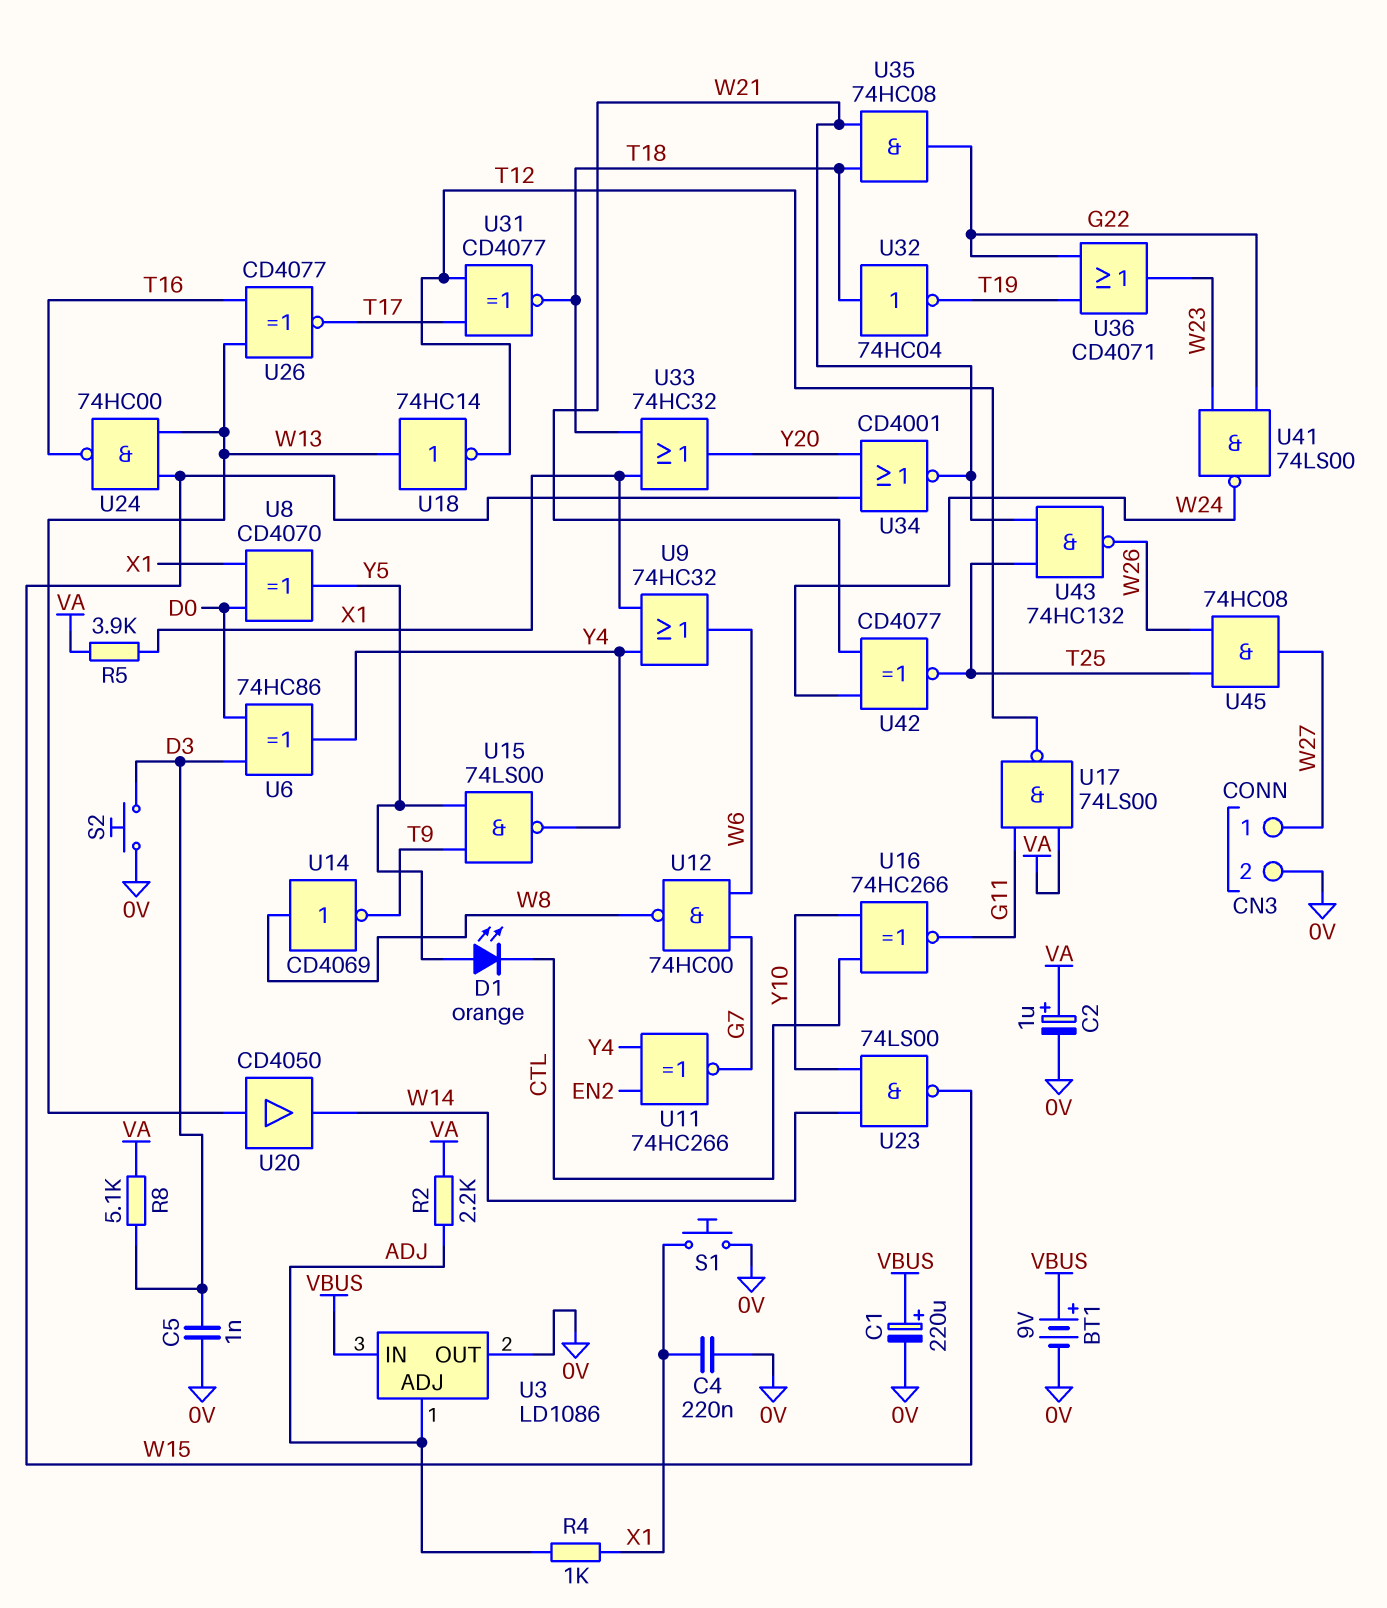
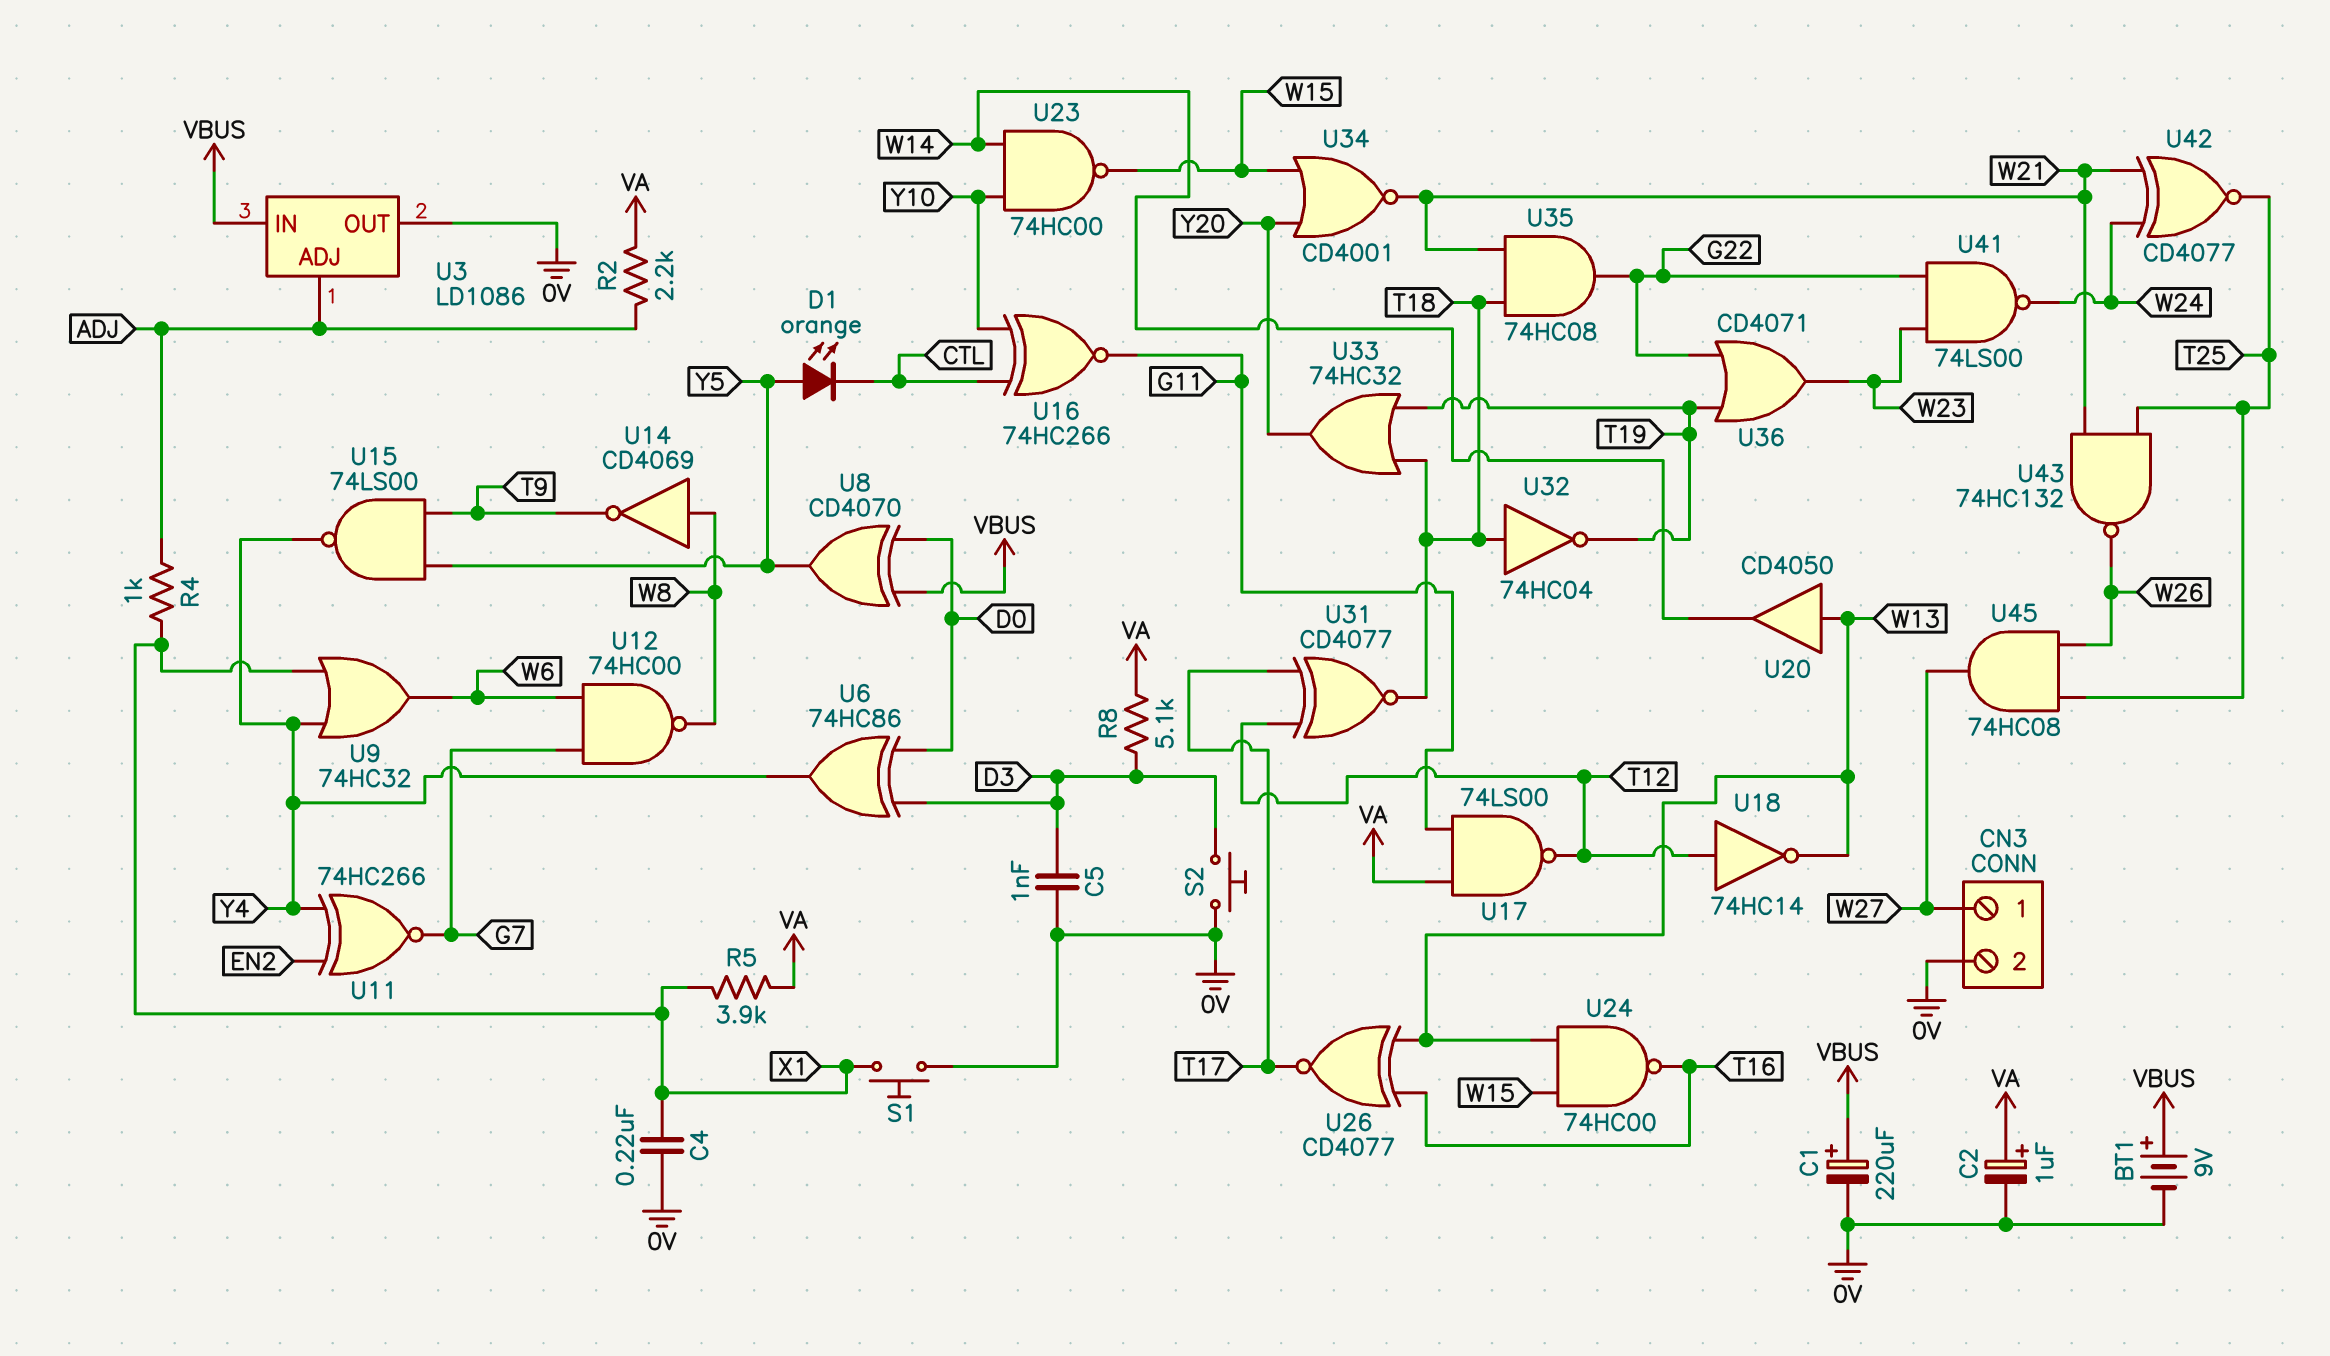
U8: XOR CD4070 (in D0, in X1, out Y5) -> XOR CD4070 (in D0, in VBUS, out Y5)
U18: NOT 74HC14 (in W13, out T12) -> NOT 74HC14 (in T12, out W13)
U23: NAND 74LS00 (in W14, in Y10, out W15) -> NAND 74HC00 (in W14, in Y10, out W15)
U33: OR 74HC32 (in T18, in X1, out Y20) -> OR 74HC32 (in T18, in T19, out Y20)

